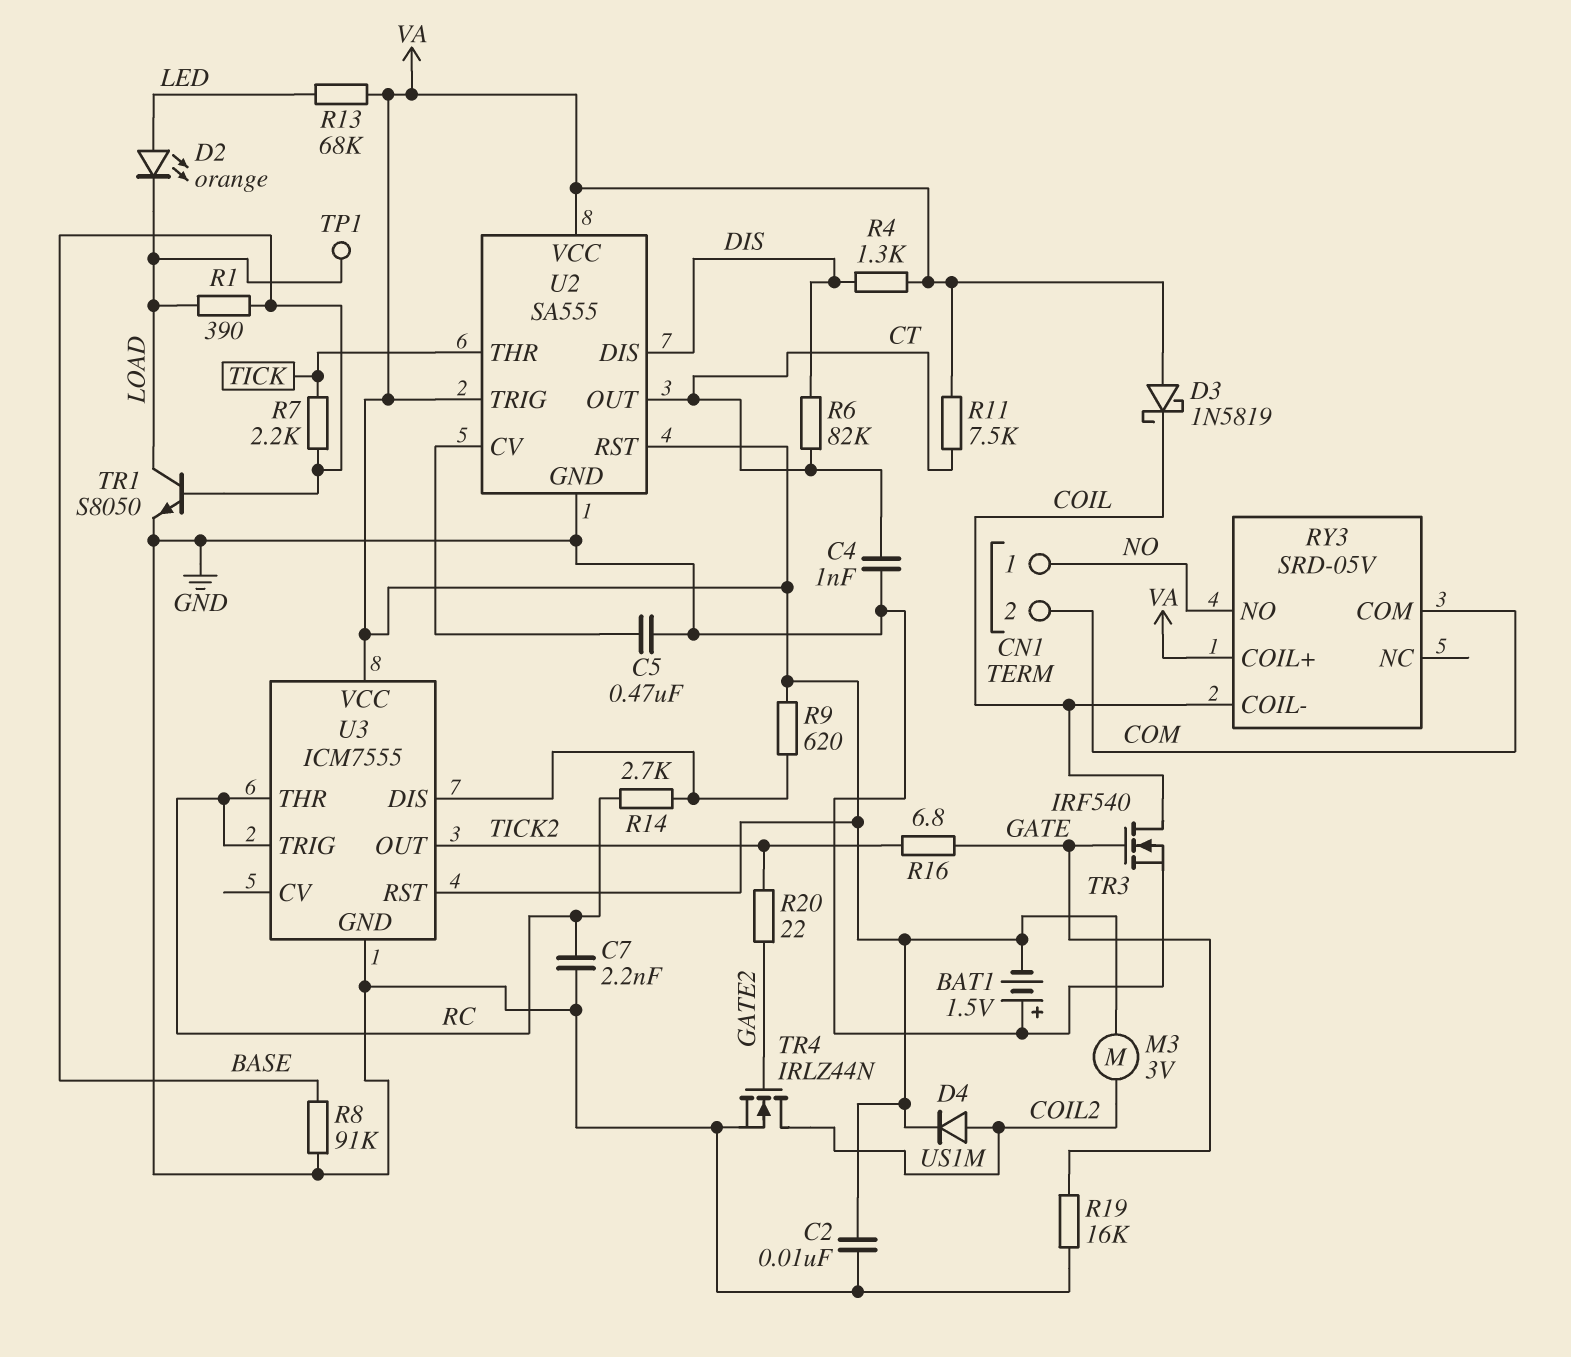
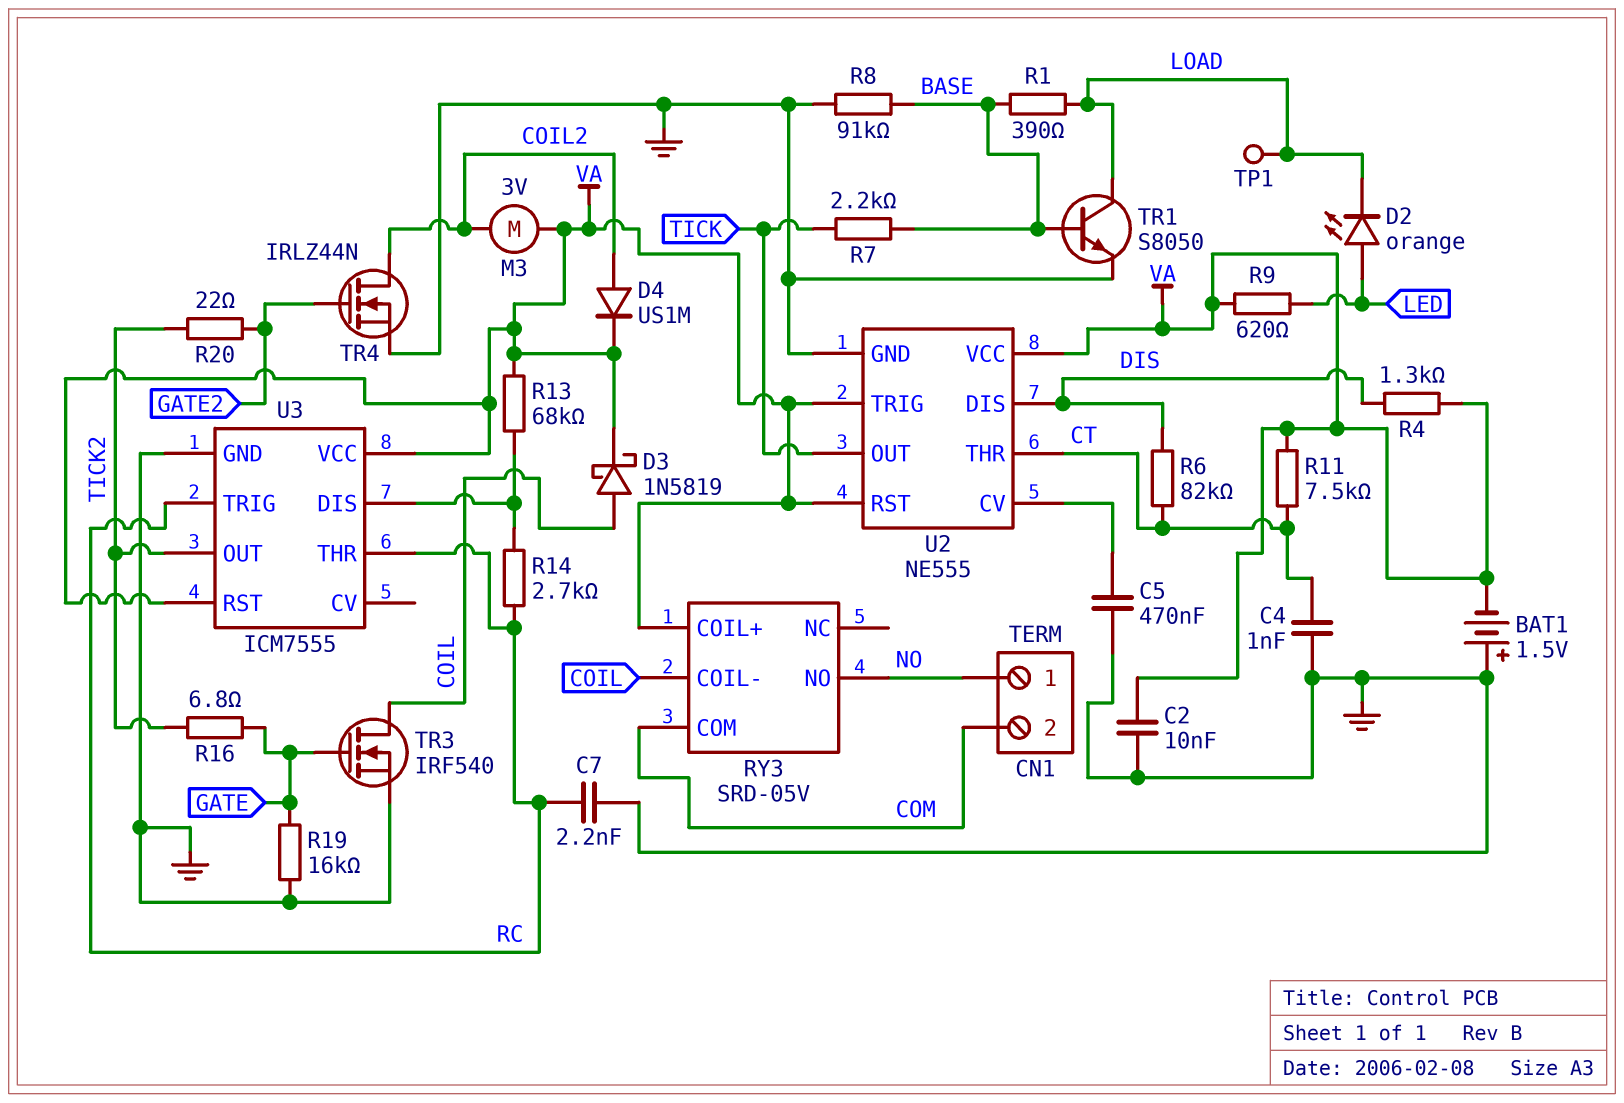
D3: schottky 1N5819 (A VA, K COIL) -> schottky 1N5819 (A COIL, K VA)
R9: 620 (U3/DIS, VA) -> 620 (LED, VA)
R13: 68k (LED, VA) -> 68k (U3/DIS, VA)
U2: SA555 -> NE555
U2 pin OUT: CT -> TICK
U2 pin THR: TICK -> CT

